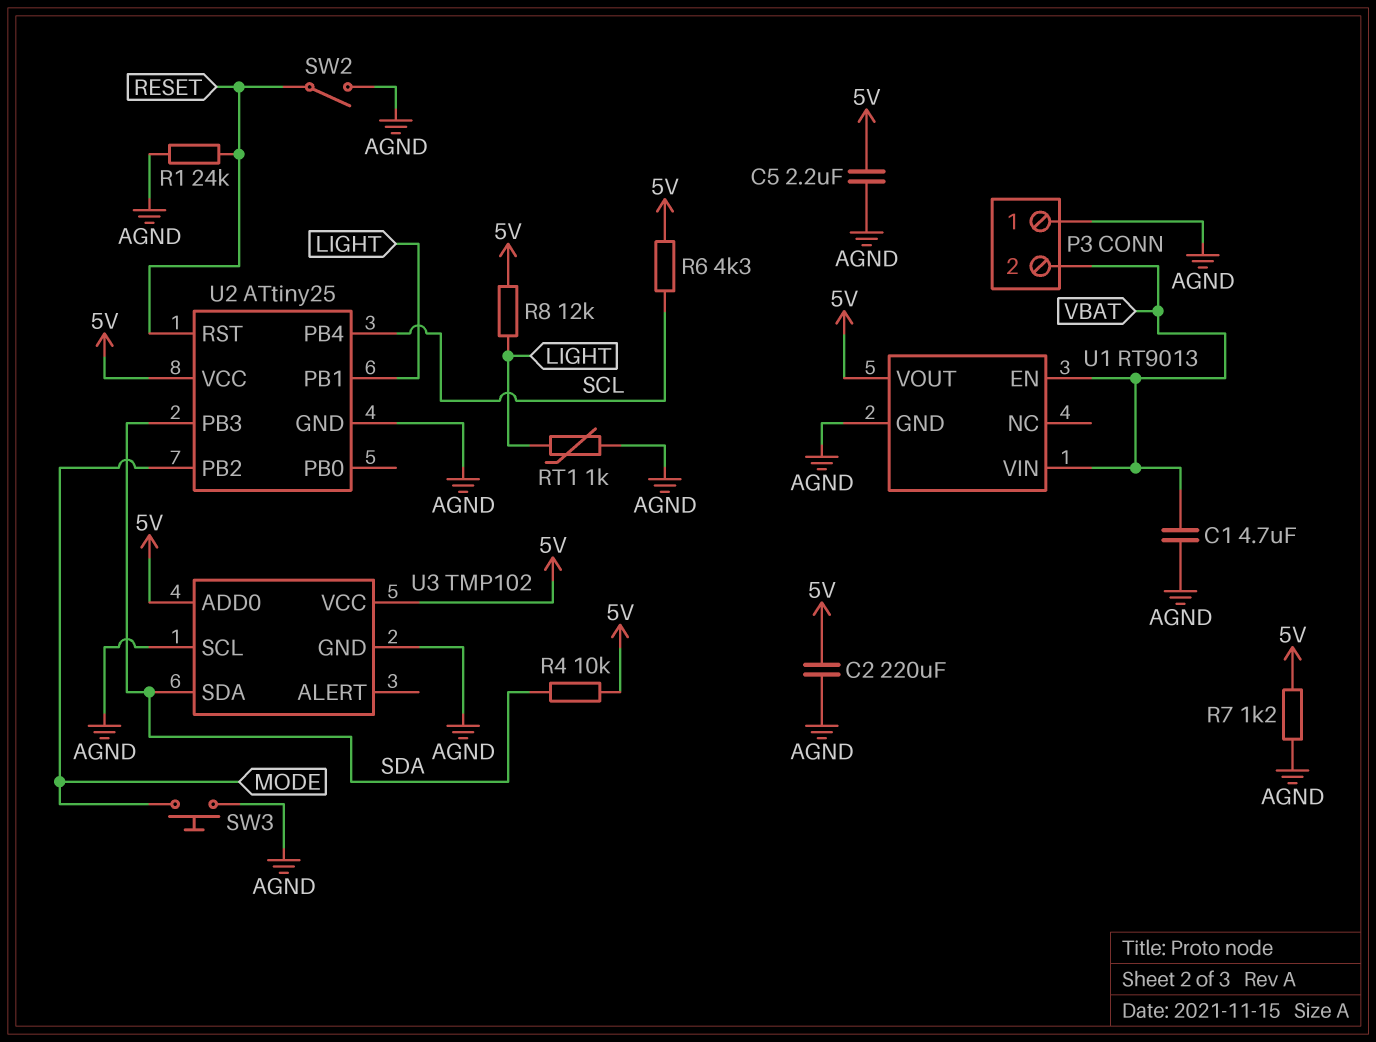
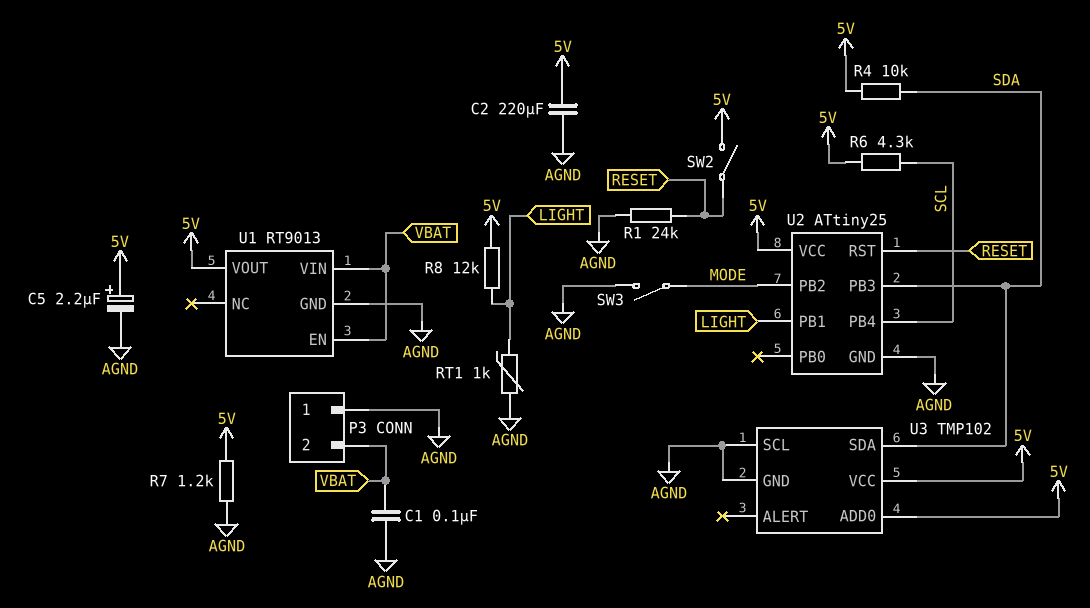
C1: 4.7uF (AGND, VBAT) -> 100nF (AGND, VBAT)
C5: 2.2uF (5V, AGND) -> 2.2uF (plus 5V, minus AGND)
SW2: switch (AGND, RESET) -> switch (5V, RESET)
SW3: button (AGND, MODE) -> switch (AGND, MODE)

